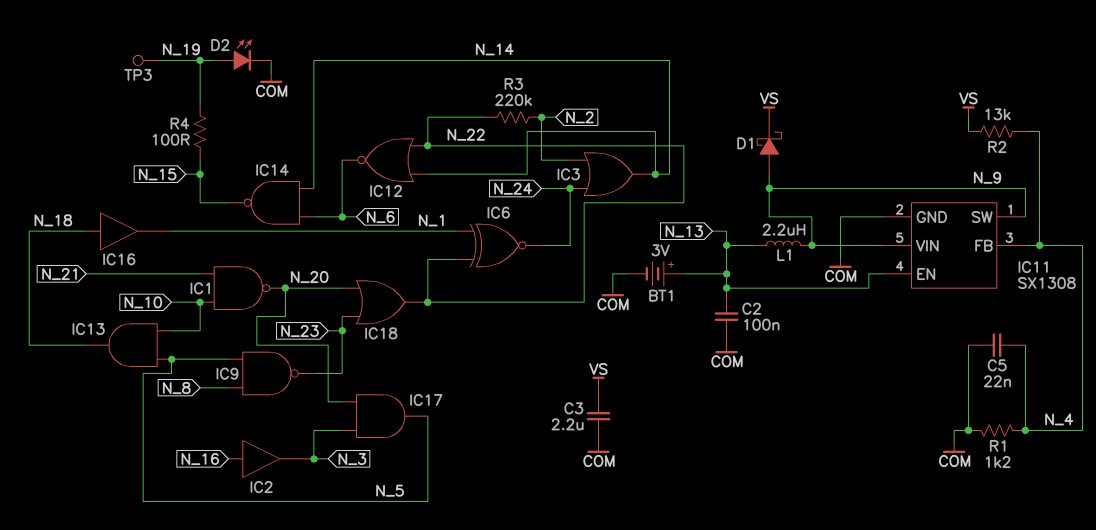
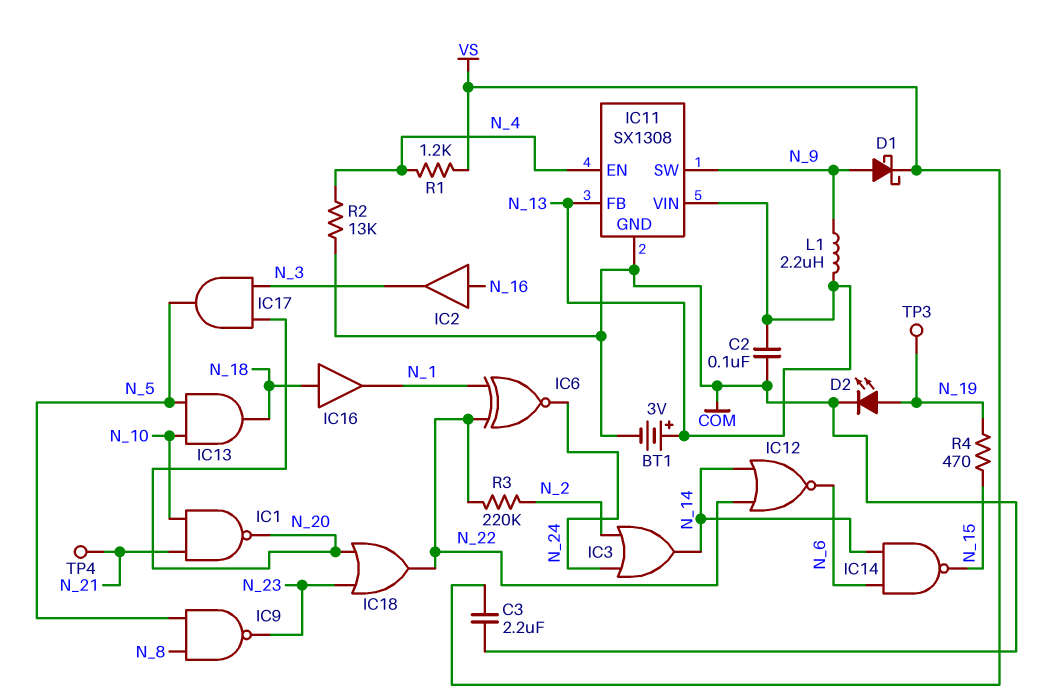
C5: 22nF (COM, N_4) -> none
IC11 pin EN: N_13 -> N_4
IC11 pin FB: N_4 -> N_13
IC11 pin VIN: N_9 -> N_13
R1: 1.2k (COM, N_4) -> 1.2k (N_4, VS)
R2: 13k (N_4, VS) -> 13k (COM, N_4)
R4: 100 (N_15, N_19) -> 470 (N_15, N_19)
TP4: none -> test point (N_21)

